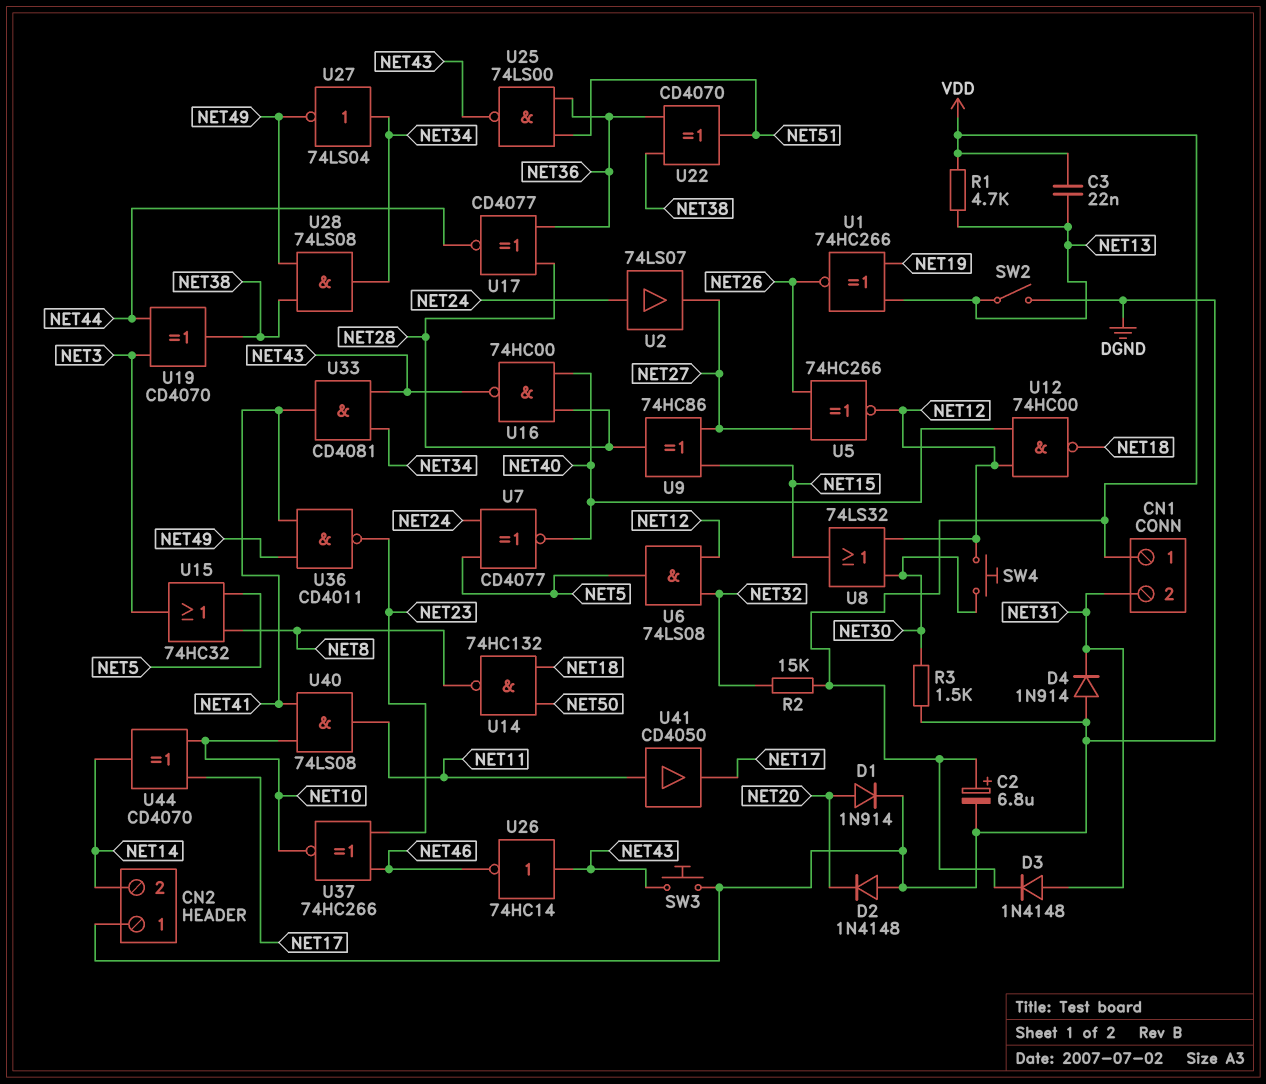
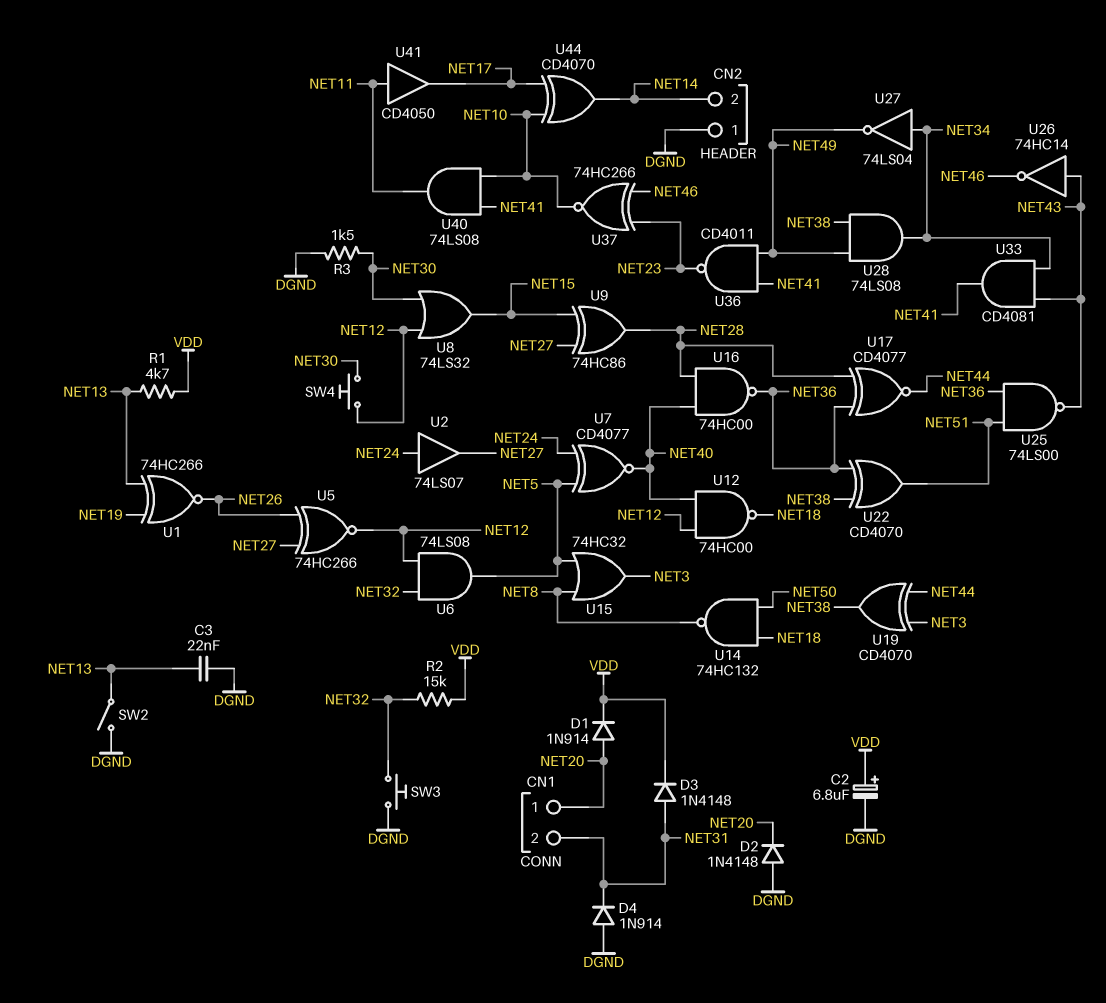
C3: 22nF (NET13, VDD) -> 22nF (DGND, NET13)
CN1 pin 1: VDD -> NET20
D1: diode 1N914 (A NET20, K DGND) -> diode 1N914 (A NET20, K VDD)
SW3: button (DGND, NET43) -> button (DGND, NET32)
U16: NAND 74HC00 (in NET28, in NET40, out NET43) -> NAND 74HC00 (in NET28, in NET40, out NET36)

